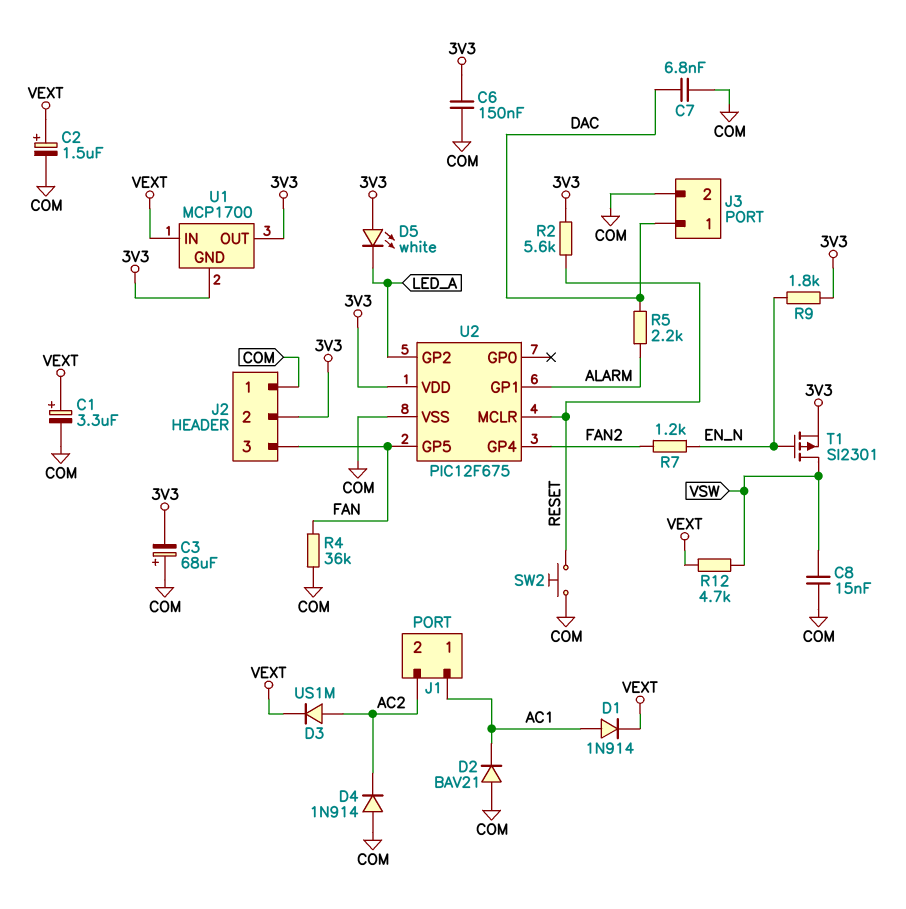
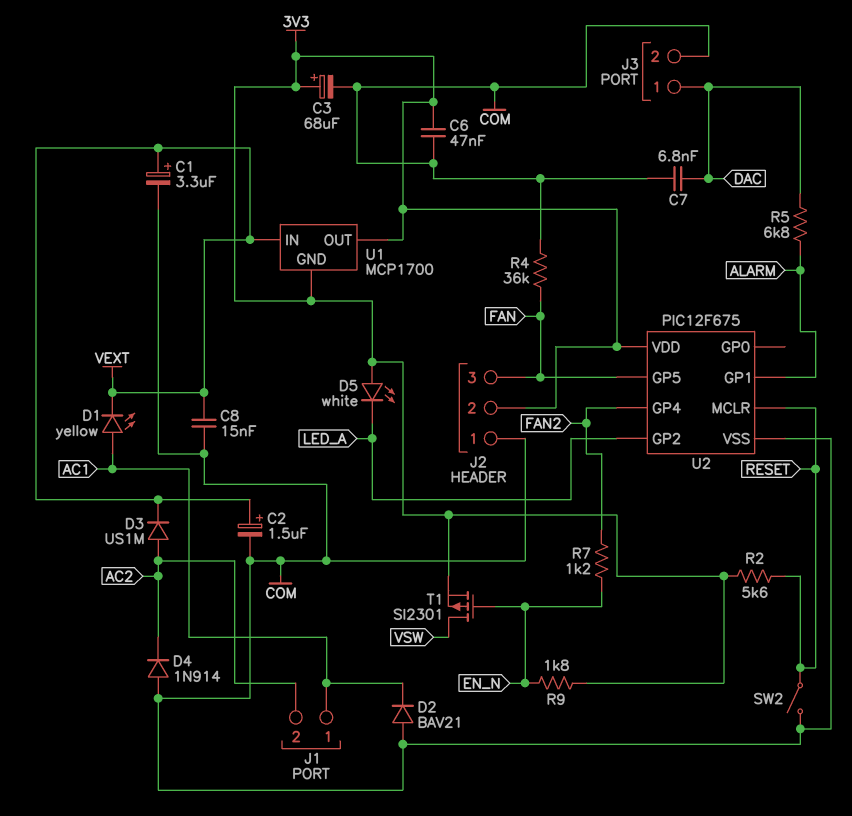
C3: 68uF (plus COM, minus 3V3) -> 68uF (plus 3V3, minus COM)
C6: 150nF (3V3, COM) -> 47nF (3V3, COM)
C8: 15nF (COM, VSW) -> 15nF (COM, VEXT)
D1: diode 1N914 (A AC1, K VEXT) -> LED yellow (A AC1, K VEXT)
R5: 2.2k (ALARM, DAC) -> 6.8k (ALARM, DAC)
R12: 4.7k (VEXT, VSW) -> none
SW2: button (COM, RESET) -> switch (COM, RESET)

